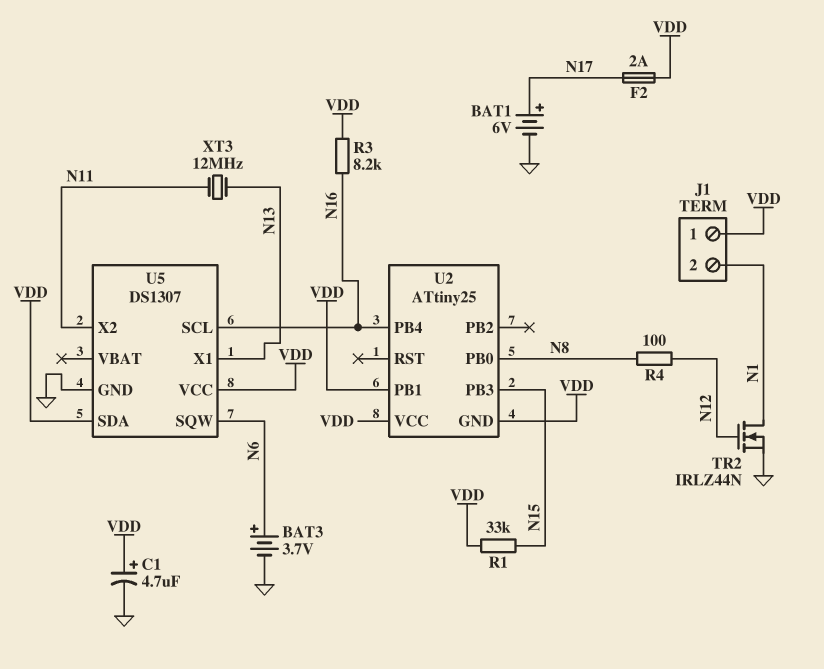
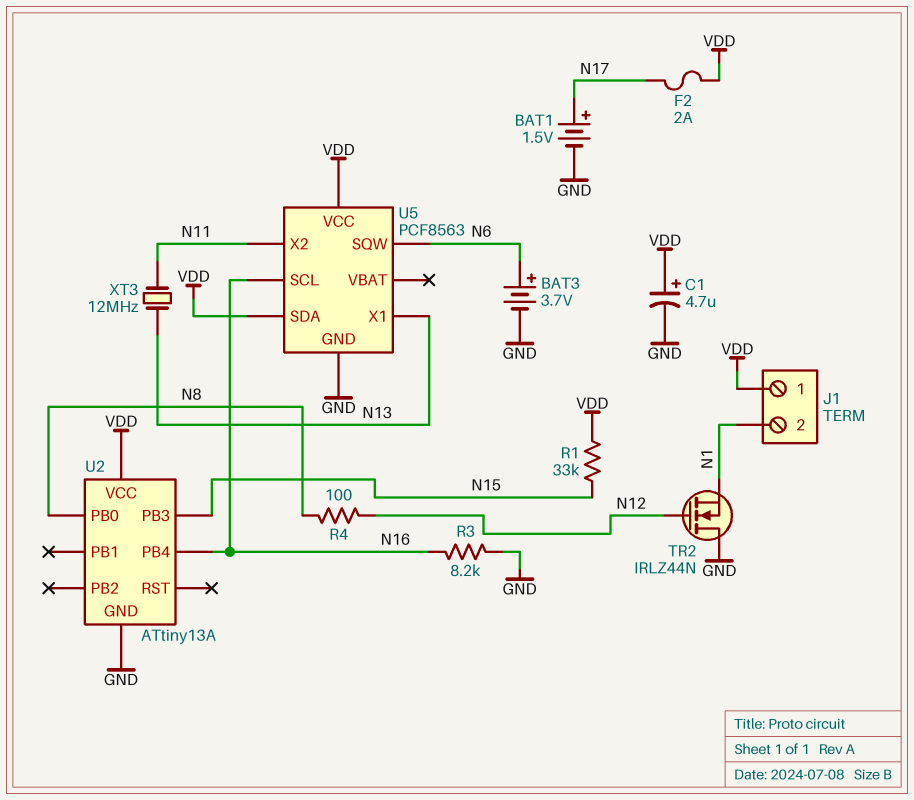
BAT1: 6V (plus N17, minus GND) -> 1.5V (plus N17, minus GND)
R3: 8.2k (N16, VDD) -> 8.2k (GND, N16)
TR2: NMOS IRLZ44N (G N12, D N1, S GND) -> NMOS IRLZ44N (G N12, D GND, S N1)
U2: ATtiny25 -> ATtiny13A
U2 pin GND: VDD -> GND
U2 pin PB1: VDD -> none
U5: DS1307 -> PCF8563

